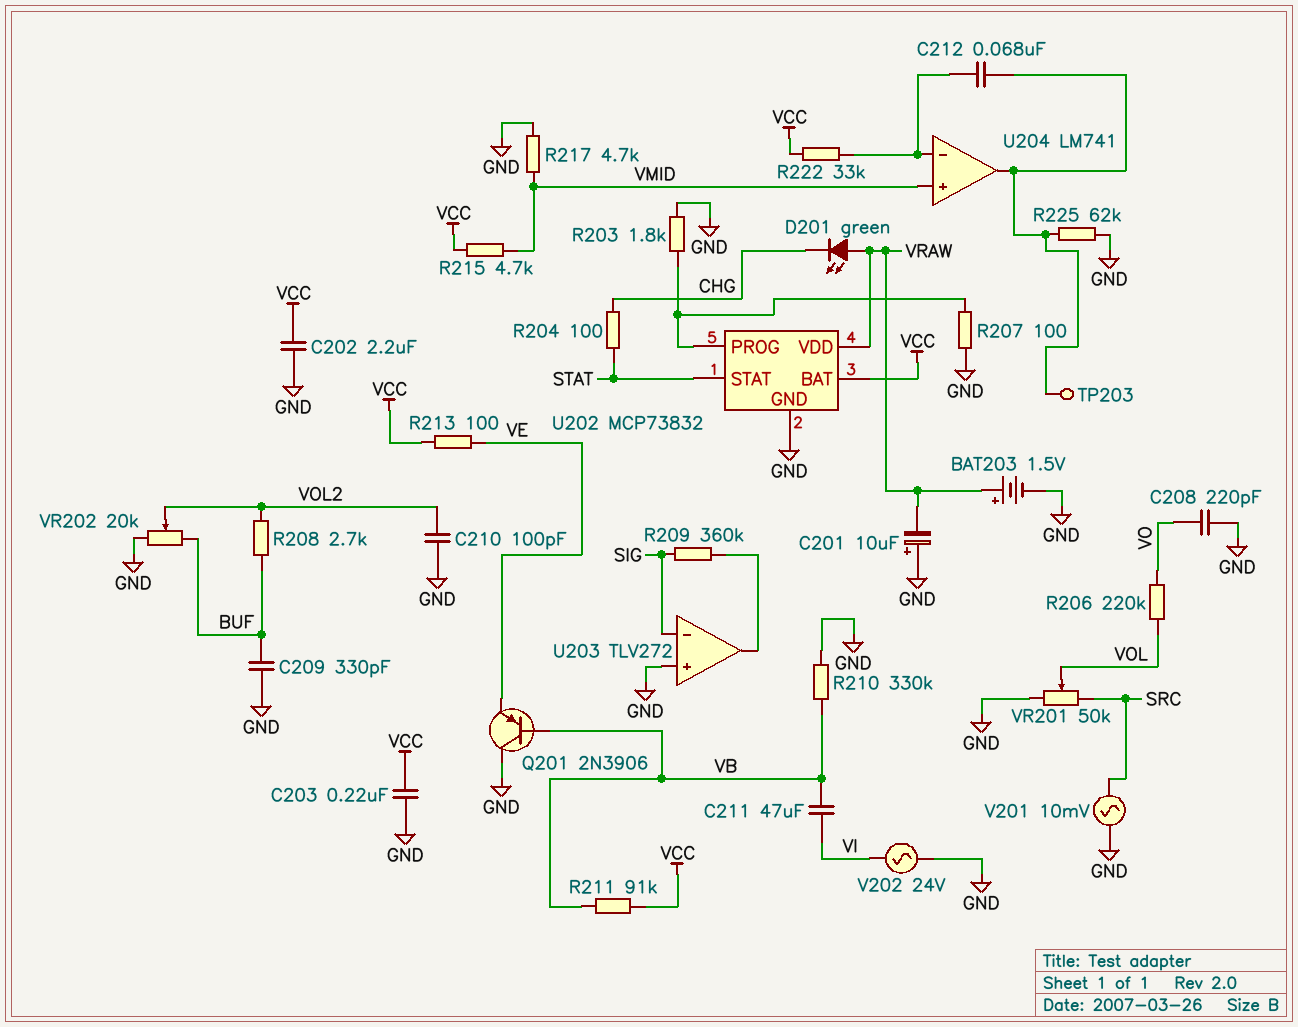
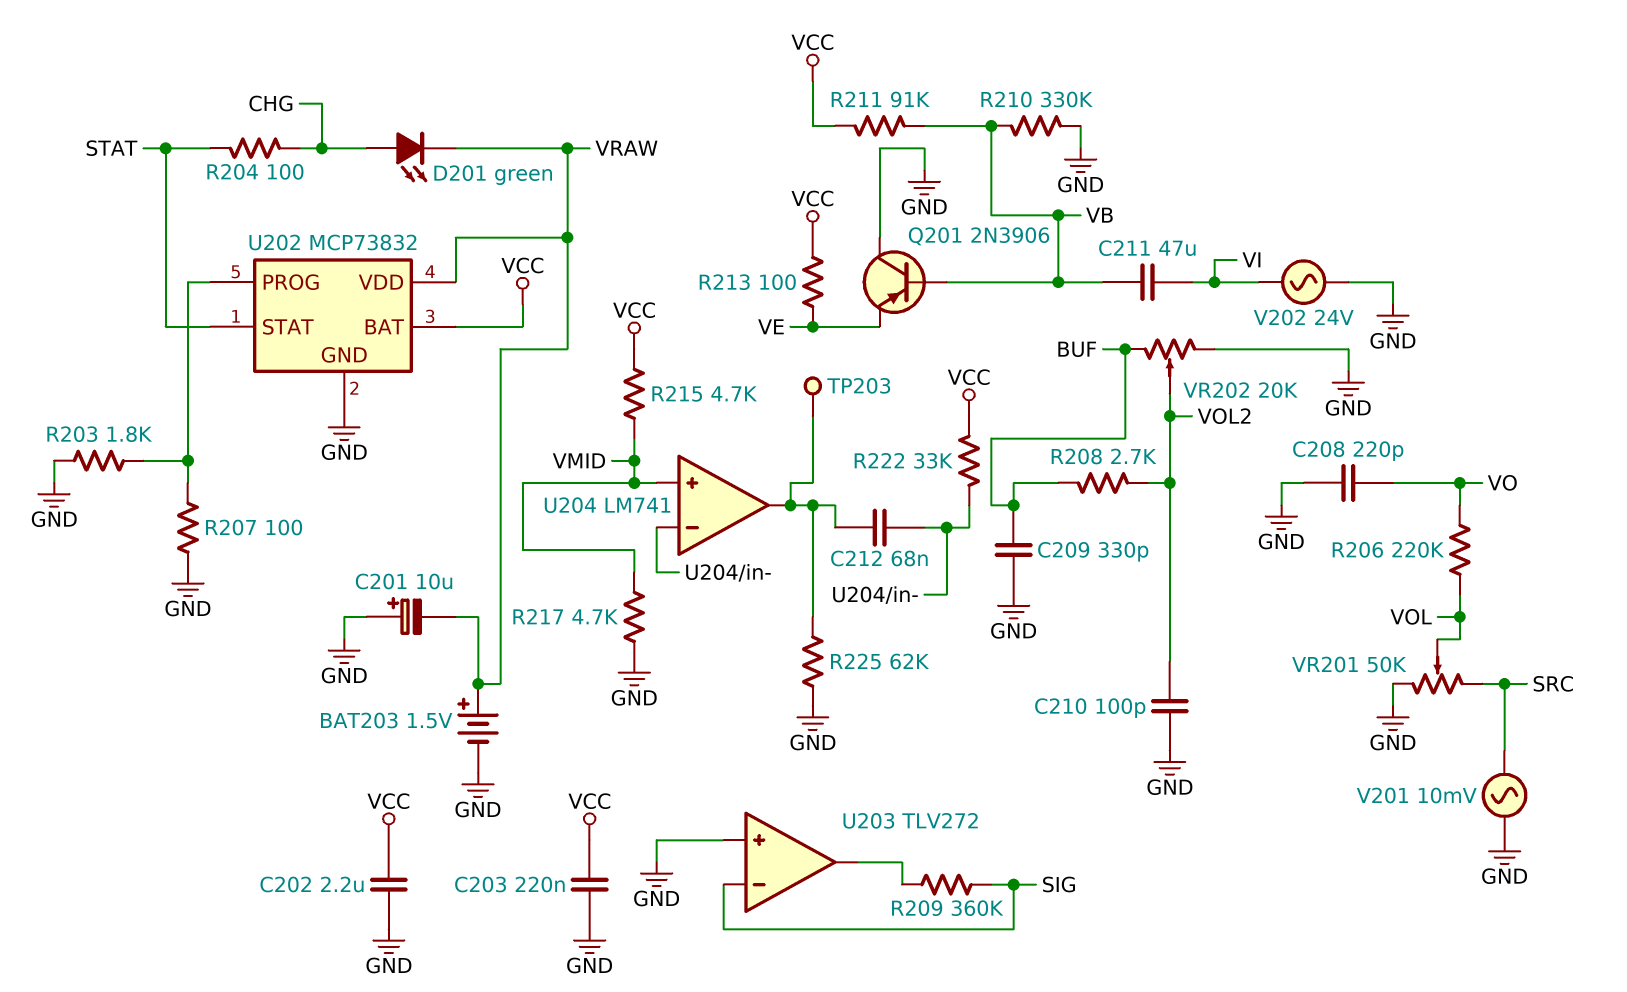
D201: LED green (A VRAW, K CHG) -> LED green (A CHG, K VRAW)

